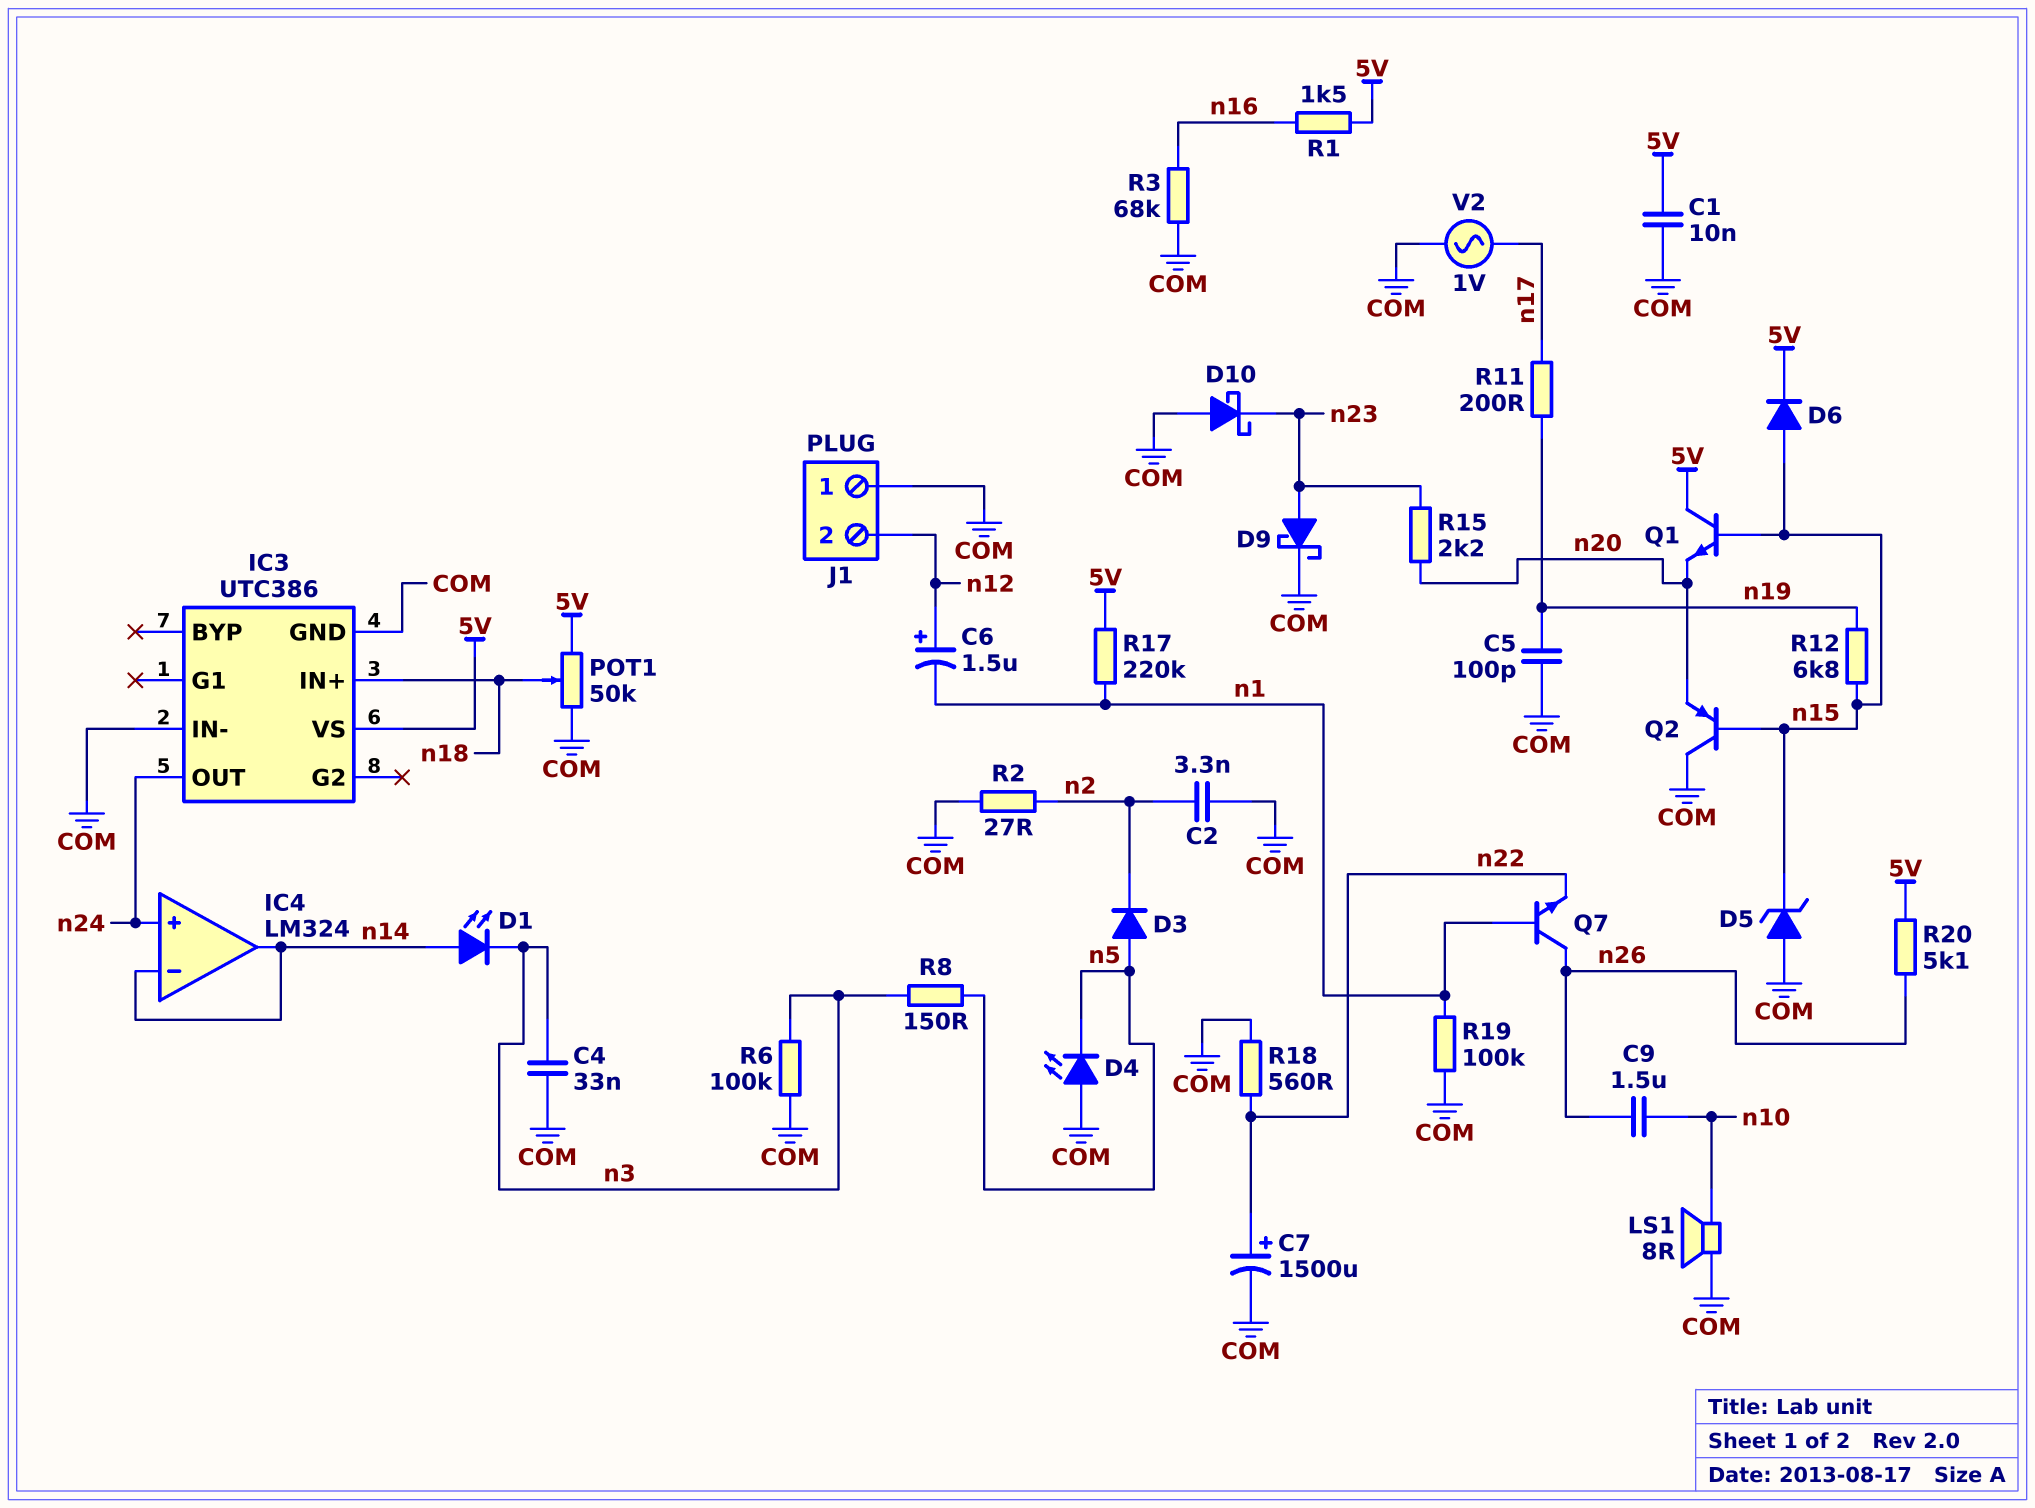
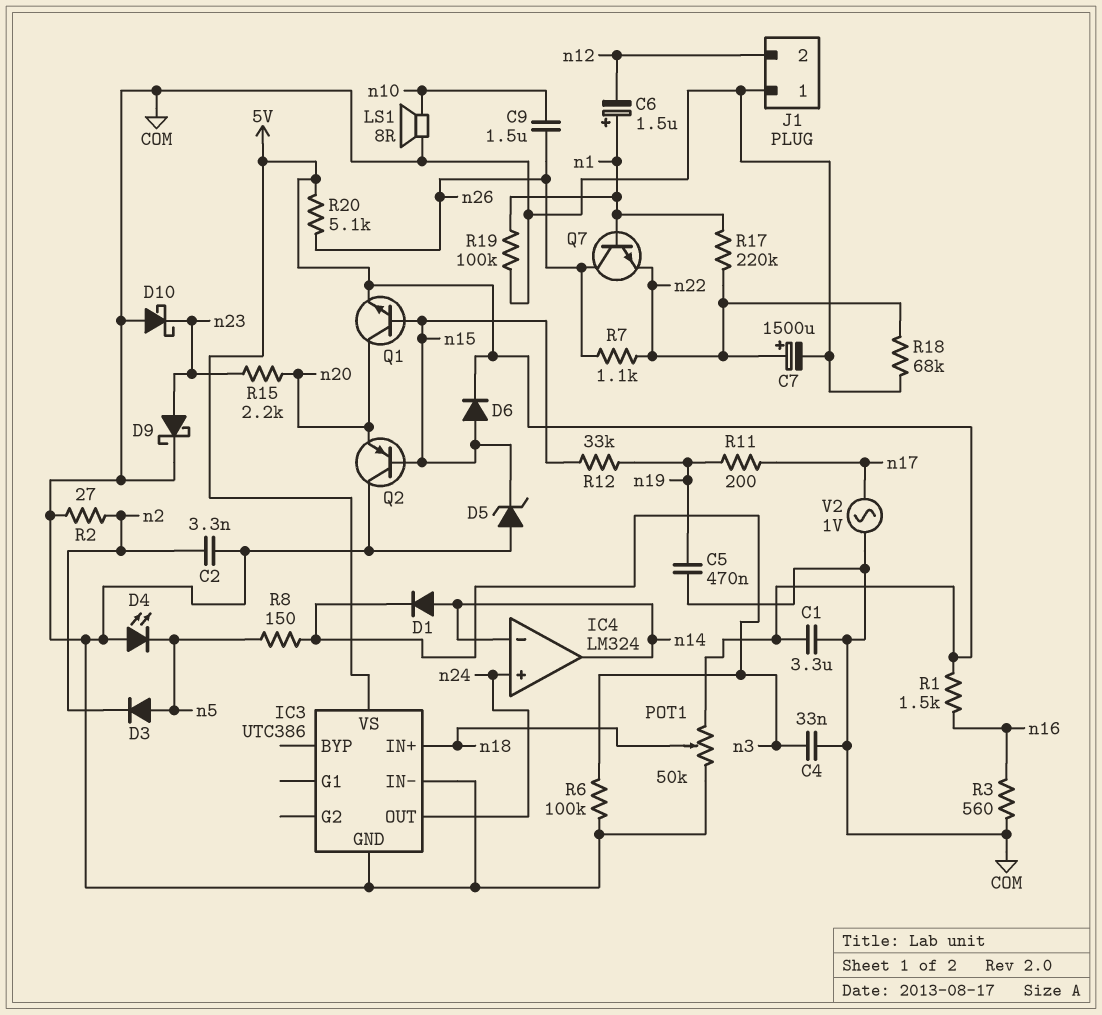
C1: 10nF (5V, COM) -> 3.3uF (5V, COM)
C5: 100pF (COM, n19) -> 470nF (COM, n19)
C6: 1.5uF (plus n12, minus n1) -> 1.5uF (plus n1, minus n12)
D1: LED (A n14, K n3) -> diode (A n14, K n3)
Q1: NPN (B n15, C 5V, E n20) -> NPN (B n15, C n20, E 5V)
R3: 68k (COM, n16) -> 560 (COM, n16)
R7: none -> 1.1k (n22, n26)
R12: 6.8k (n15, n19) -> 33k (n15, n19)
R17: 220k (5V, n1) -> 220k (n1, n22)
R18: 560 (COM, n22) -> 68k (COM, n22)

